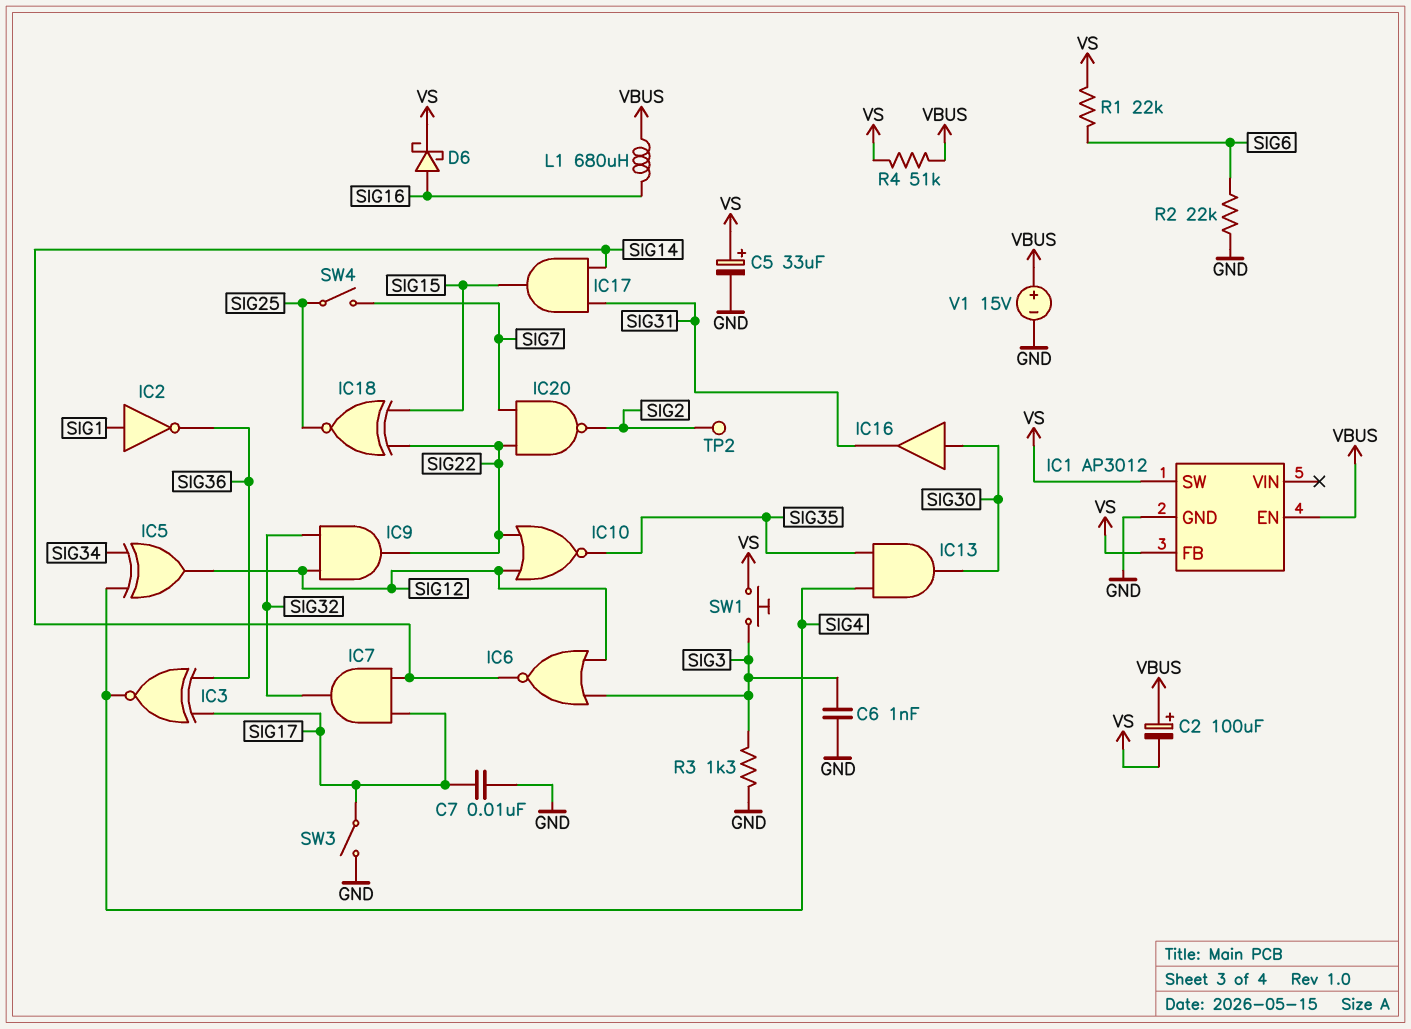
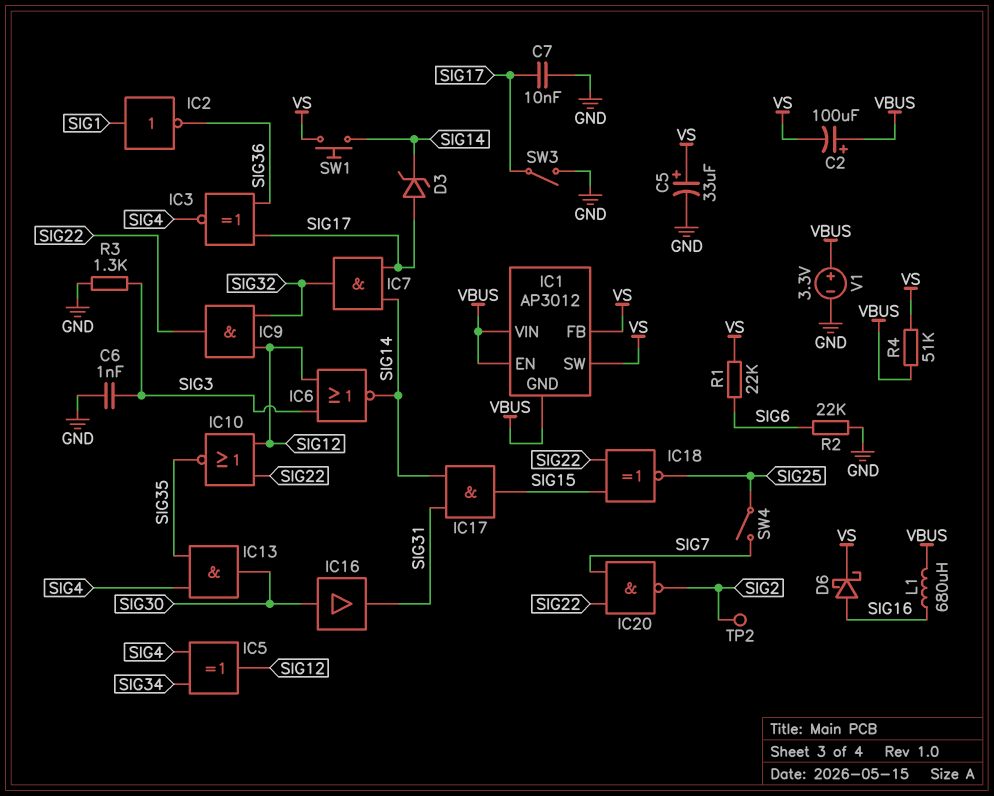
D3: none -> zener (A SIG17, K SIG14)
IC1 pin GND: GND -> VBUS
IC1 pin VIN: none -> VBUS
SW1: button (SIG3, VS) -> button (SIG14, VS)
V1: 15V (plus VBUS, minus GND) -> 3.3V (plus VBUS, minus GND)

